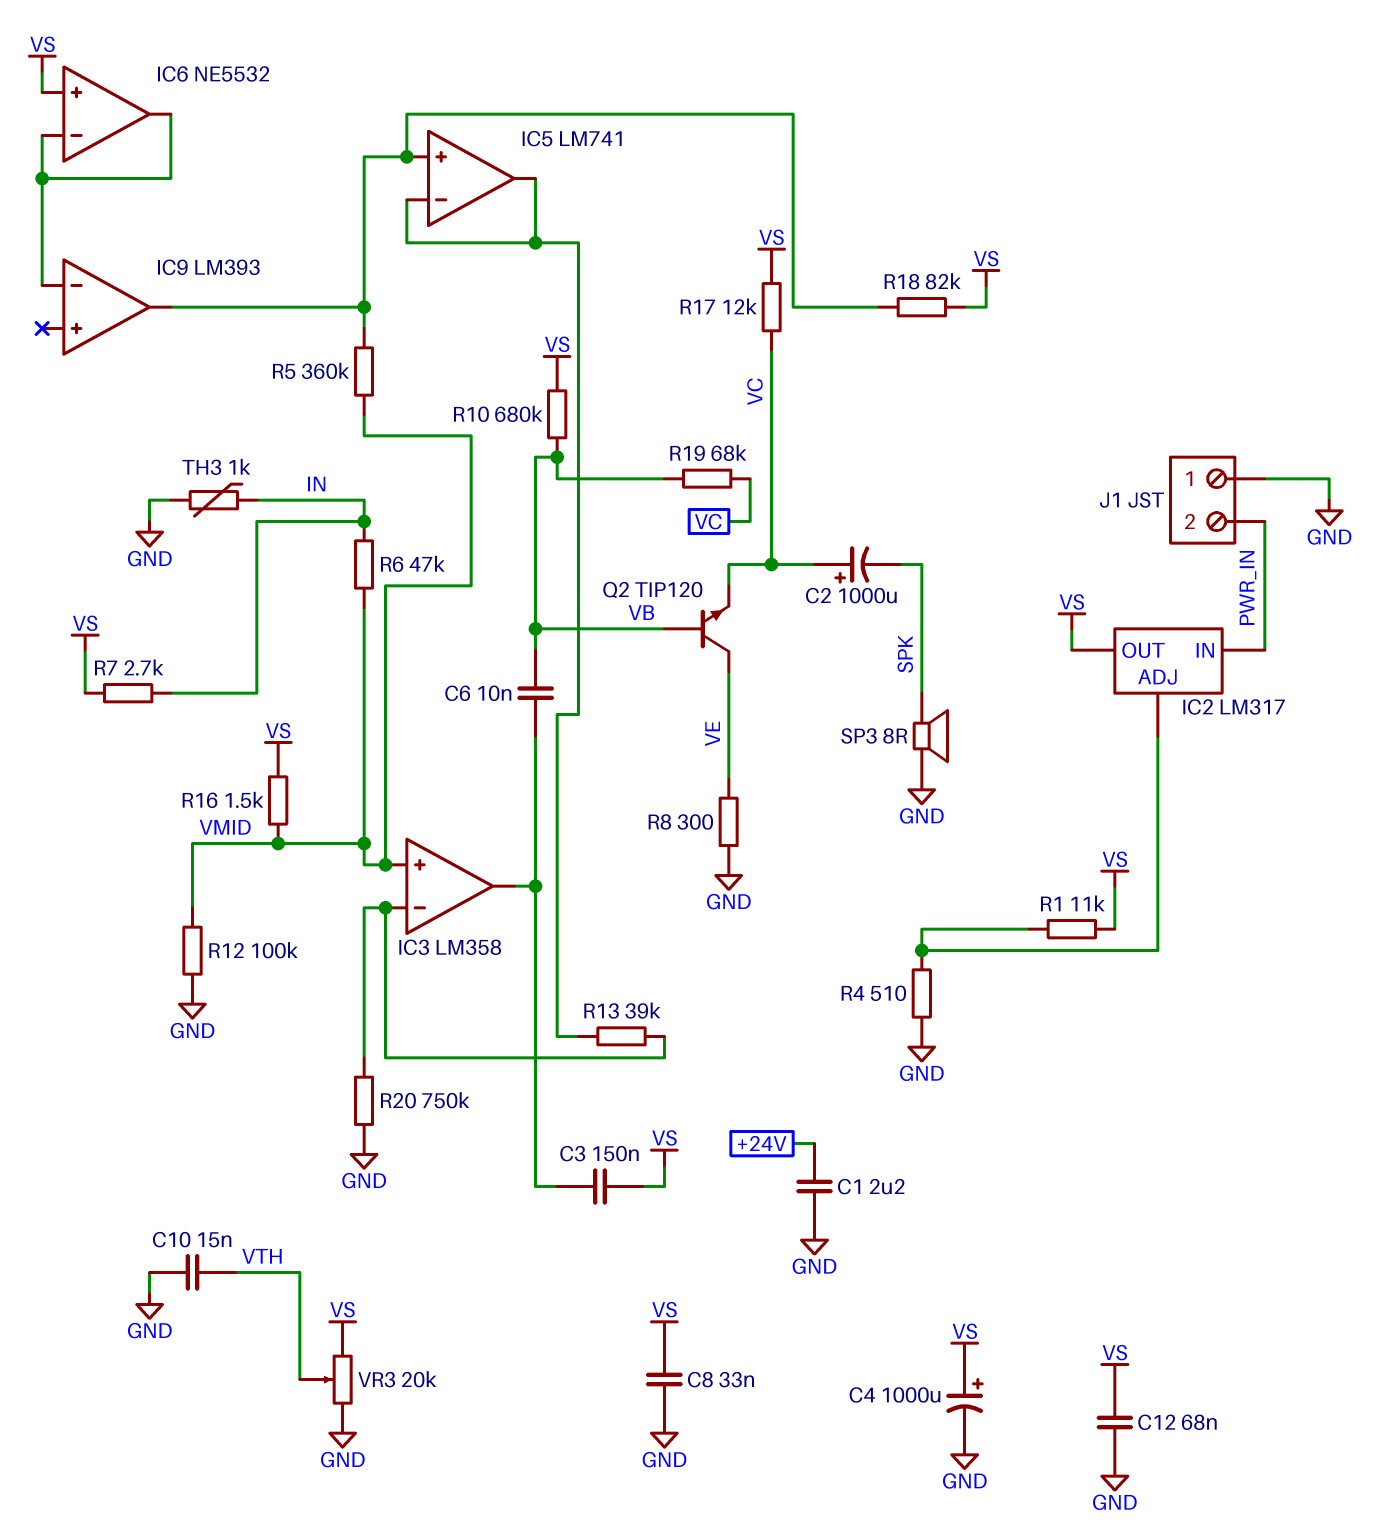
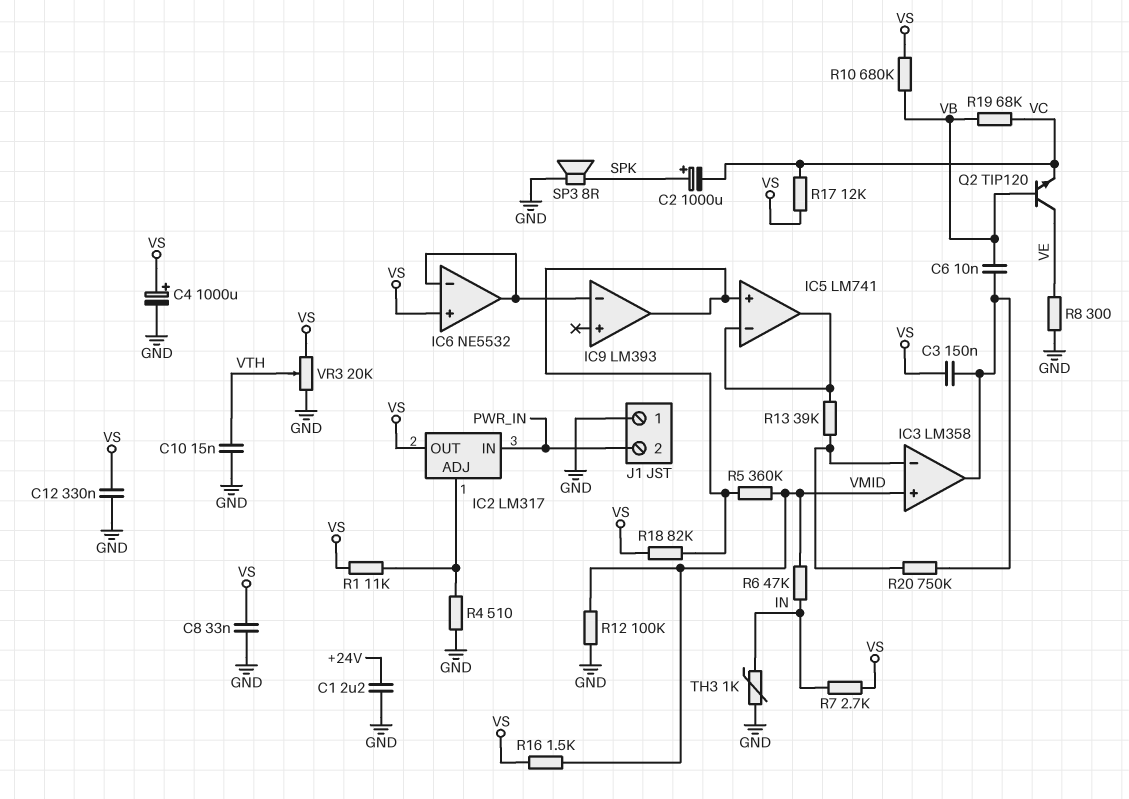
C2: 1000uF (plus VC, minus SPK) -> 1000uF (plus SPK, minus VC)
C12: 68nF (GND, VS) -> 330nF (GND, VS)
R20: 750k (GND, IC3/in-) -> 750k (IC3/in-, IC3/out)

